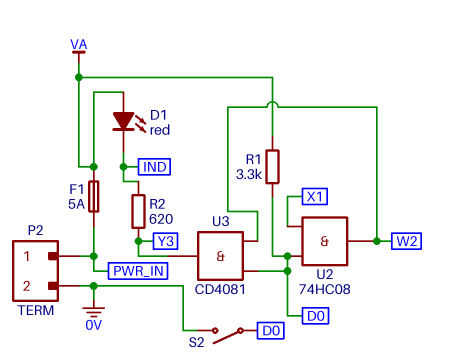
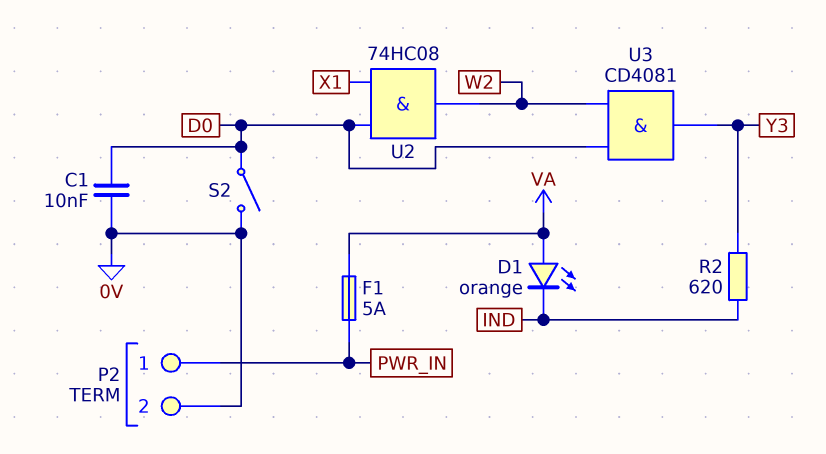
C1: none -> 10nF (0V, D0)
D1: LED red (A VA, K IND) -> LED orange (A VA, K IND)
R1: 3.3k (D0, VA) -> none

